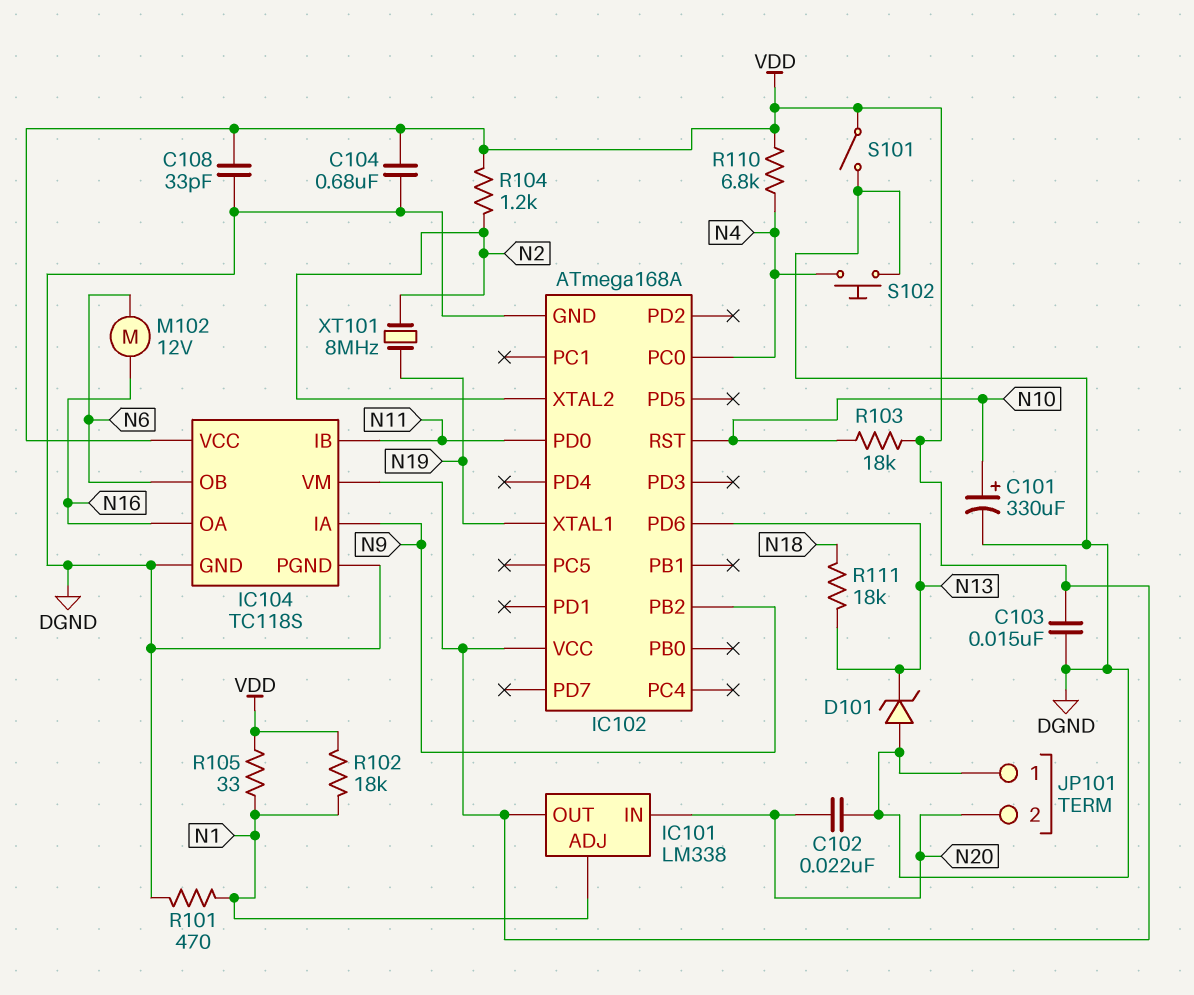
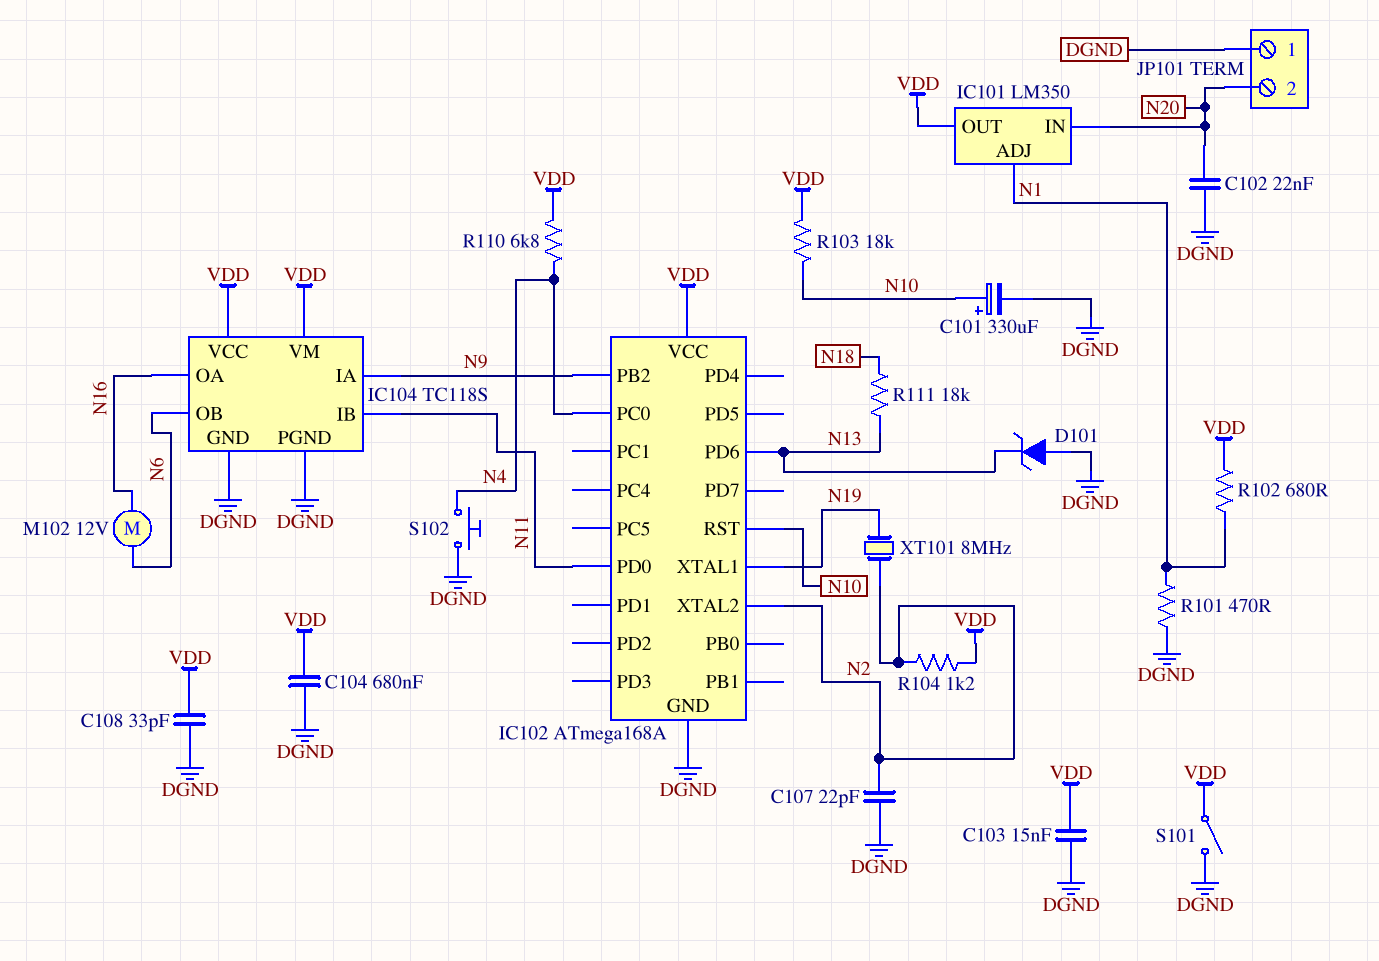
C107: none -> 22pF (DGND, N2)
IC101: LM338 -> LM350
R102: 18k (N1, VDD) -> 680 (N1, VDD)
R105: 33 (N1, VDD) -> none

